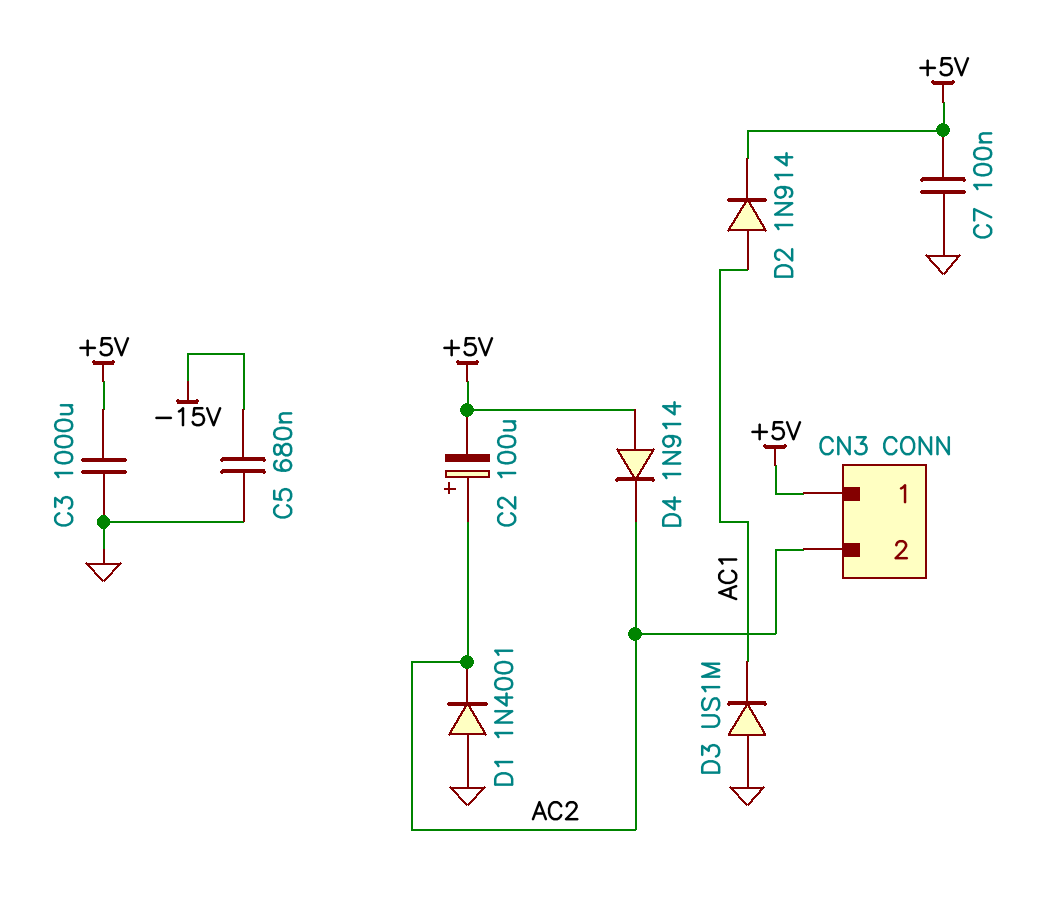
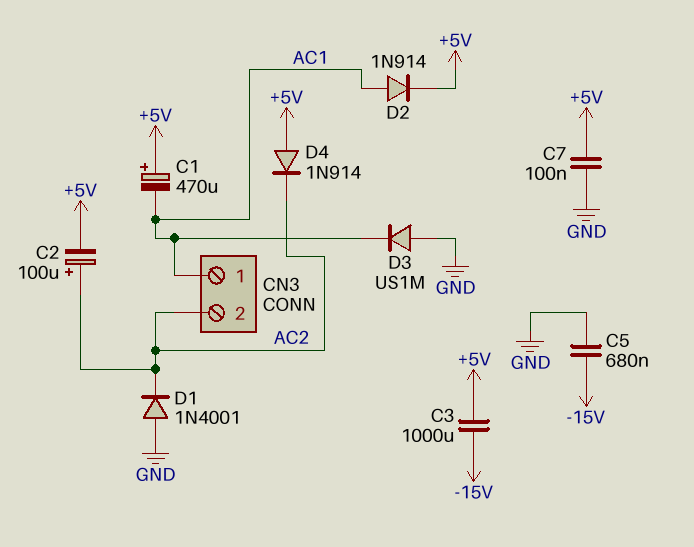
C1: none -> 470uF (plus +5V, minus AC1)
C3: 1000uF (+5V, GND) -> 1000uF (+5V, -15V)
CN3 pin 1: +5V -> AC1

